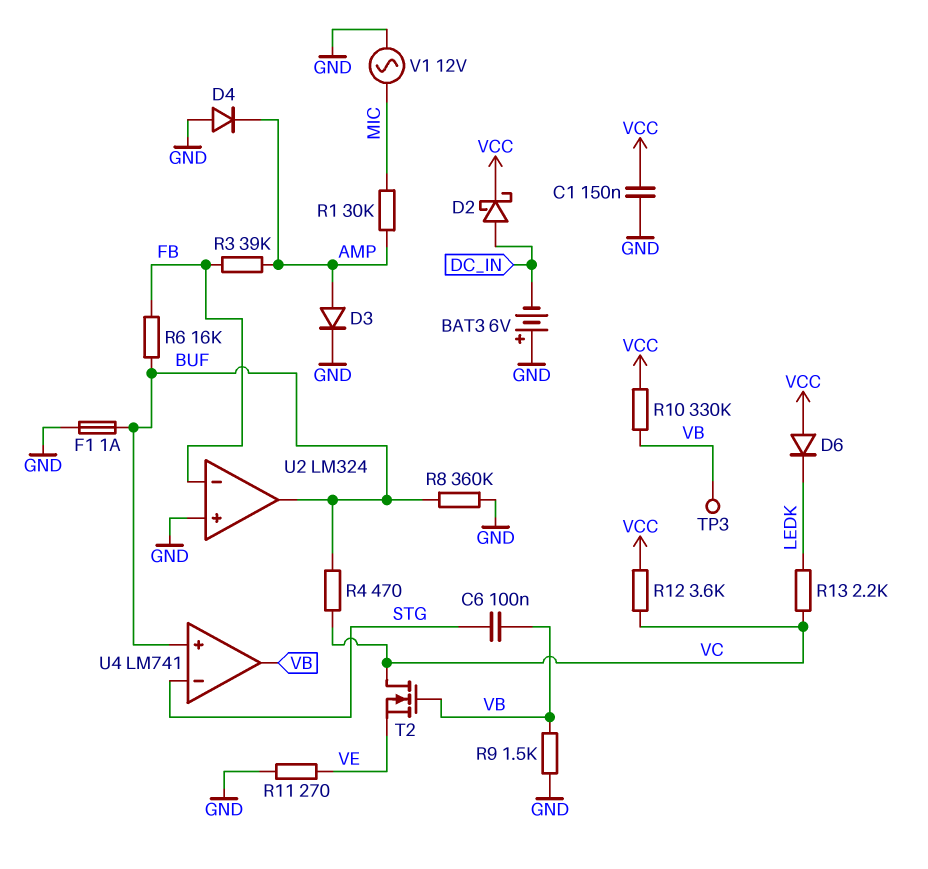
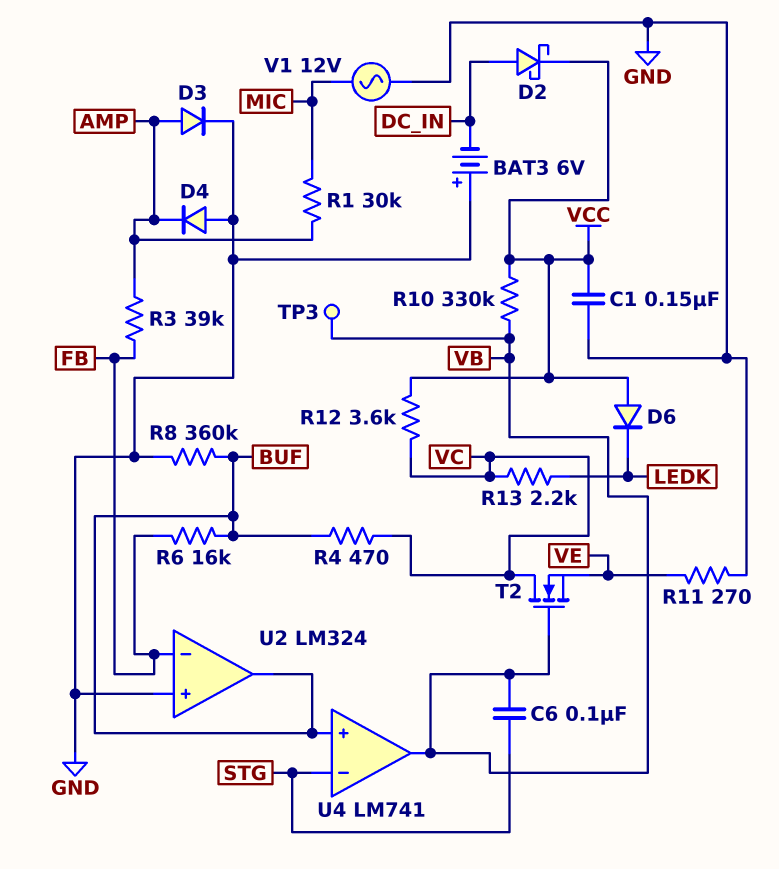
F1: 1A (BUF, GND) -> none
R9: 1.5k (GND, VB) -> none

